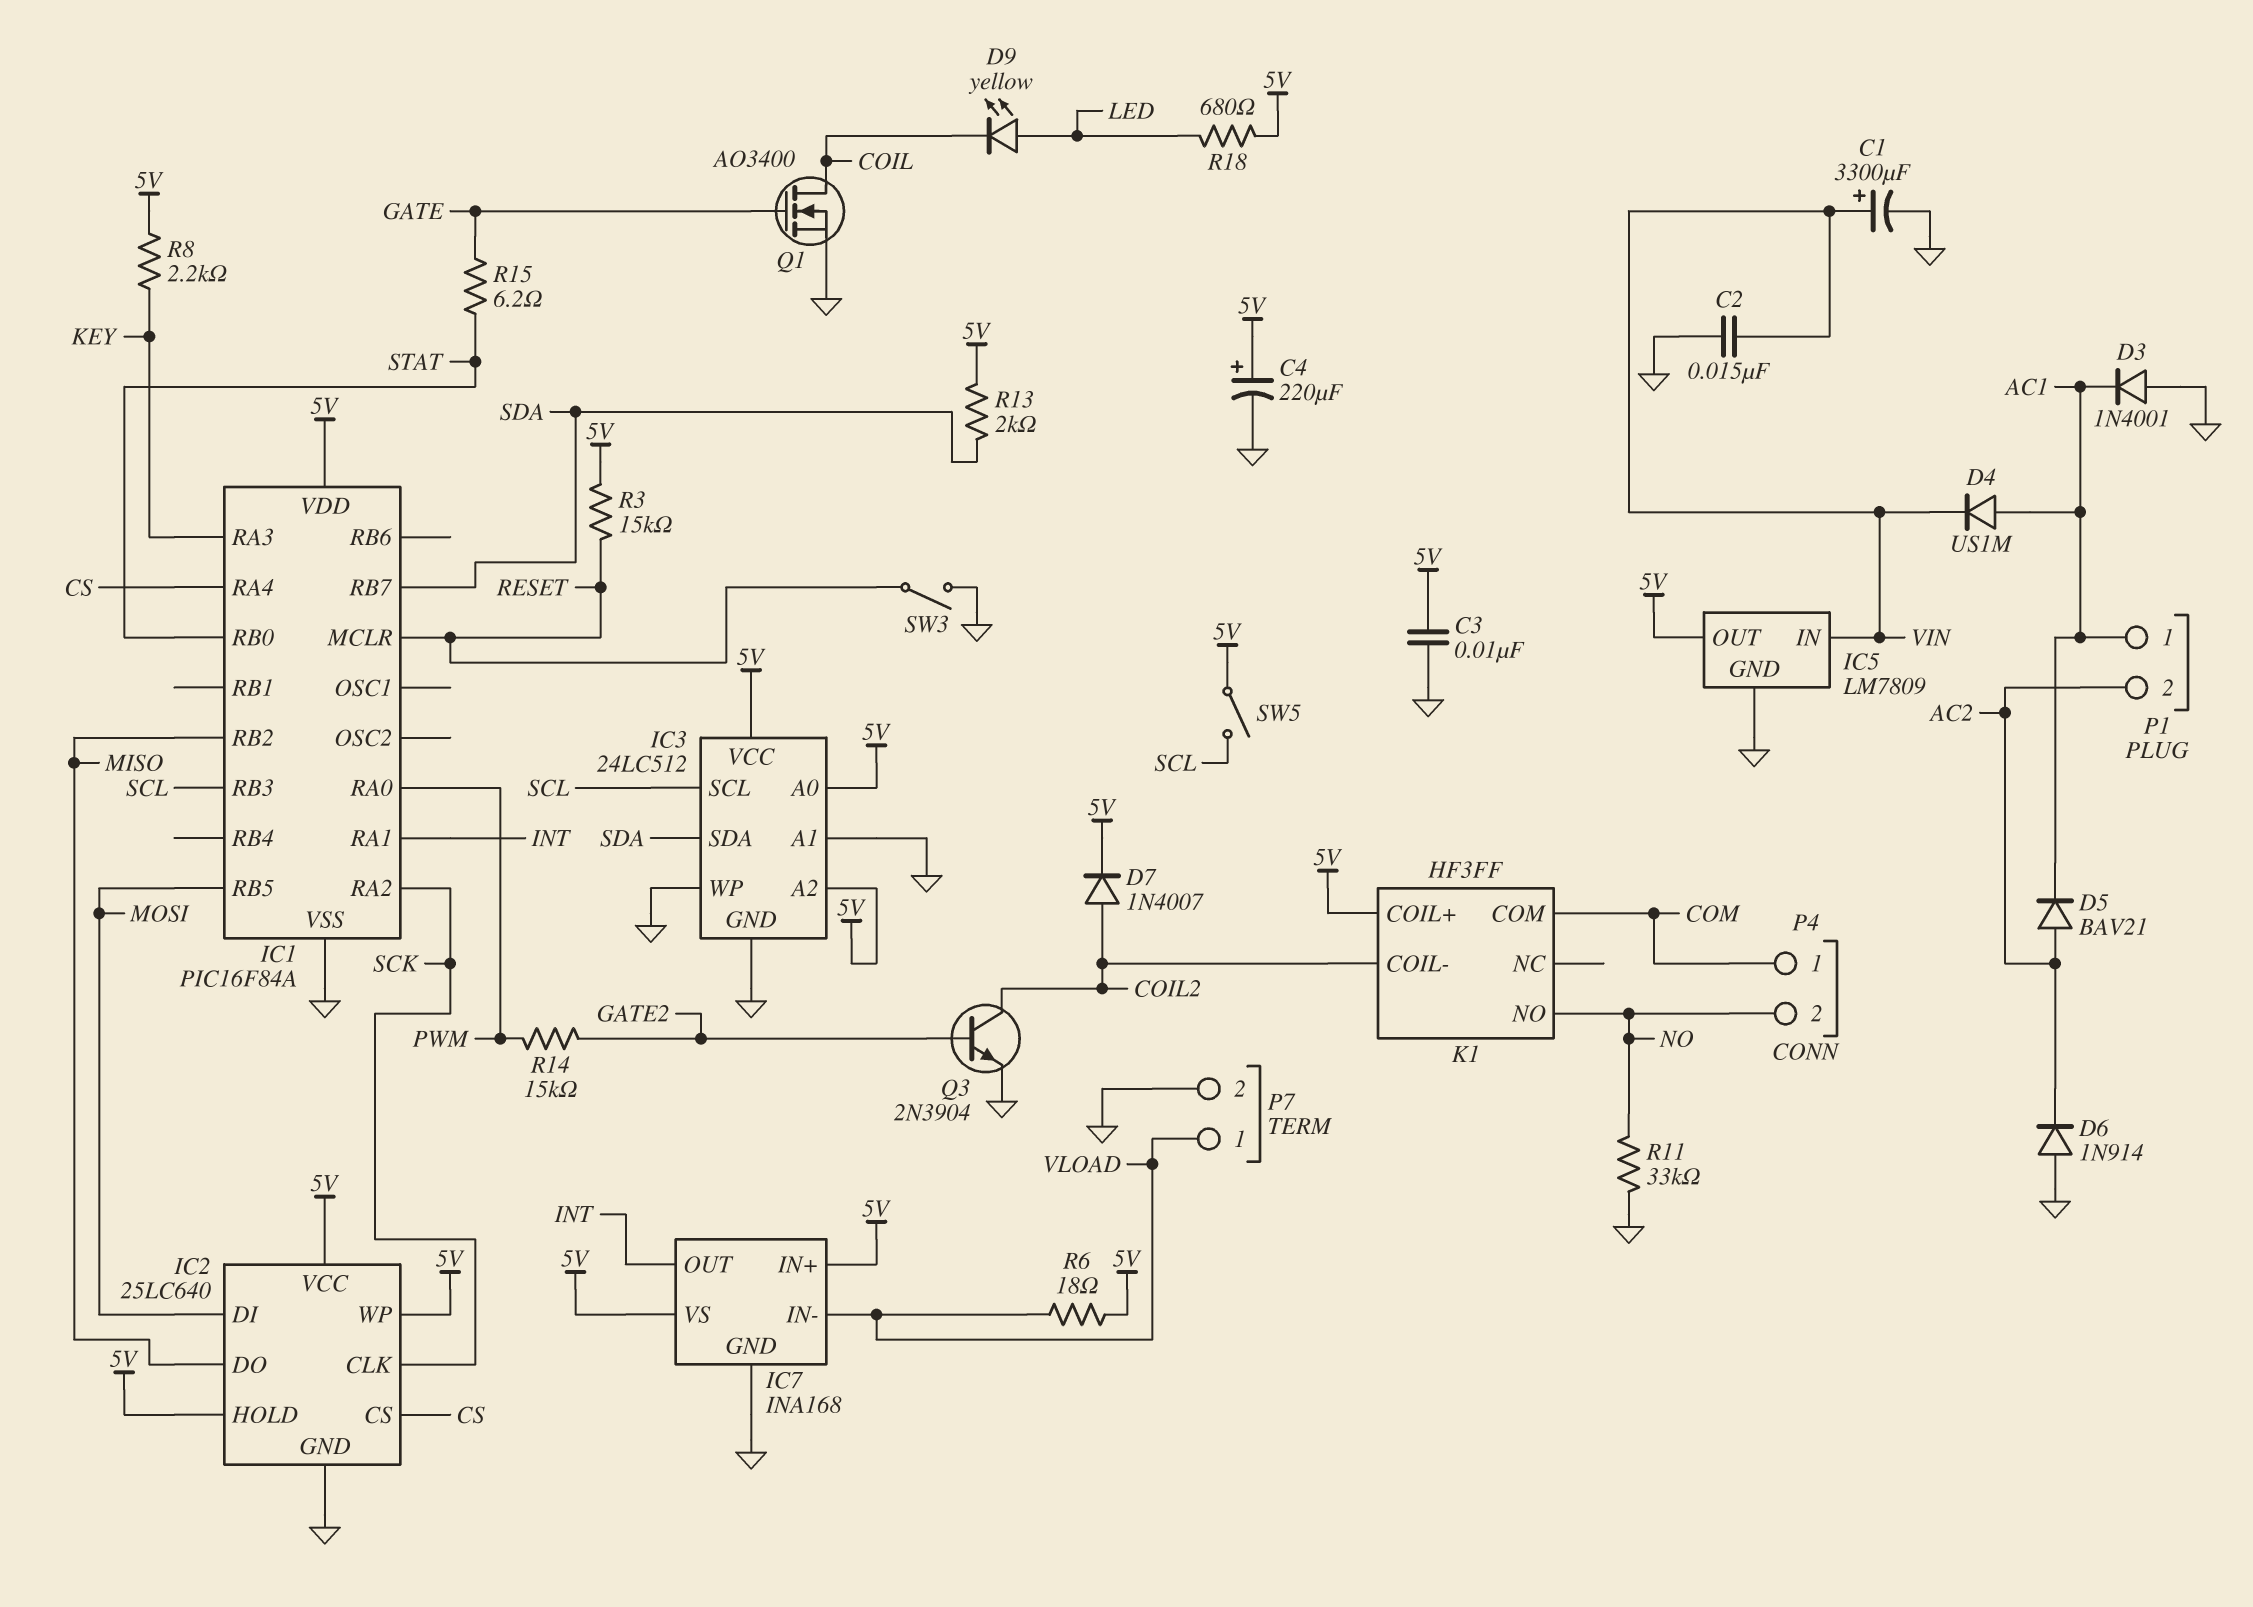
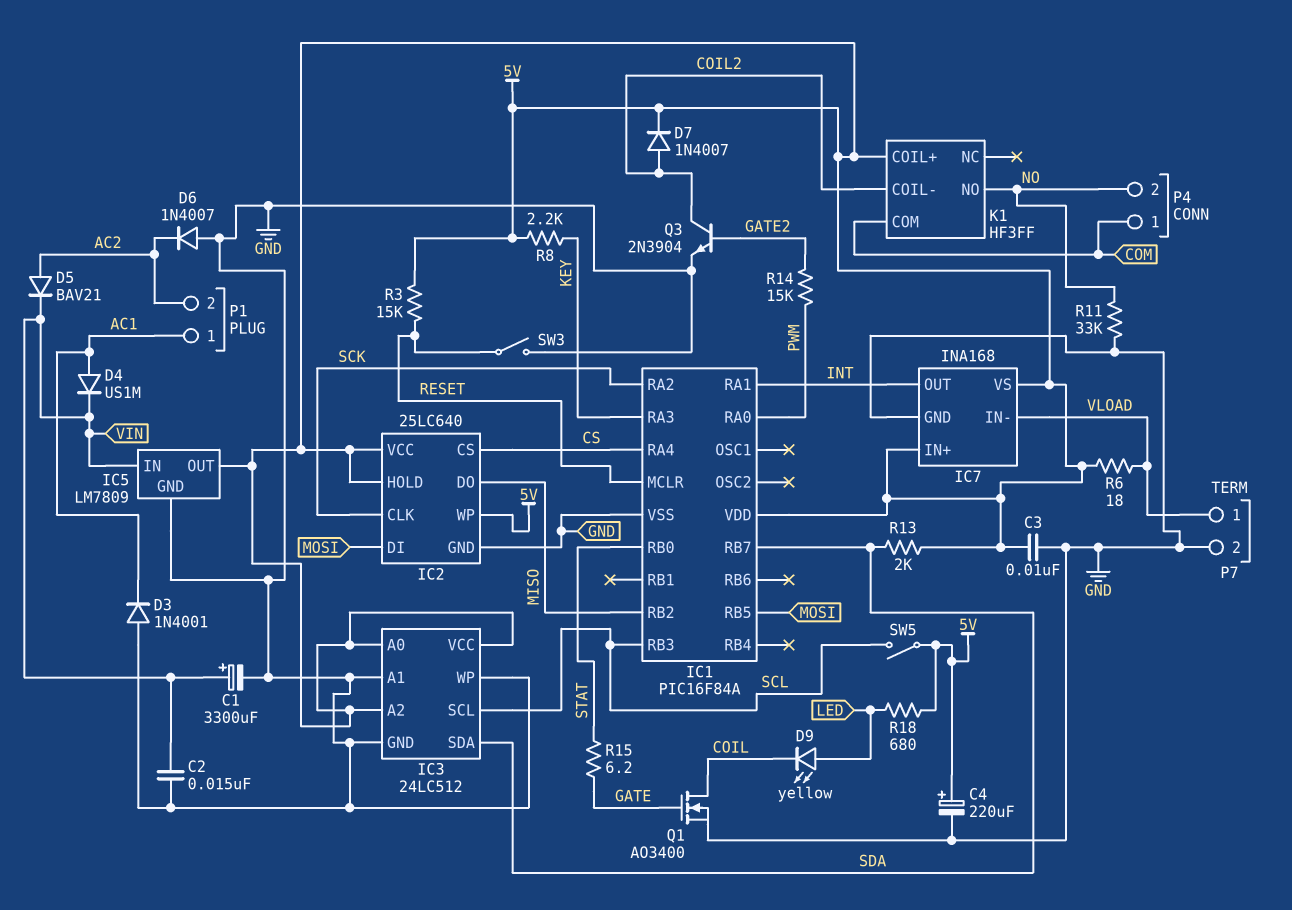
D5: diode BAV21 (A AC2, K AC1) -> diode BAV21 (A AC2, K VIN)
D6: diode 1N914 (A GND, K AC2) -> diode 1N4007 (A GND, K AC2)

